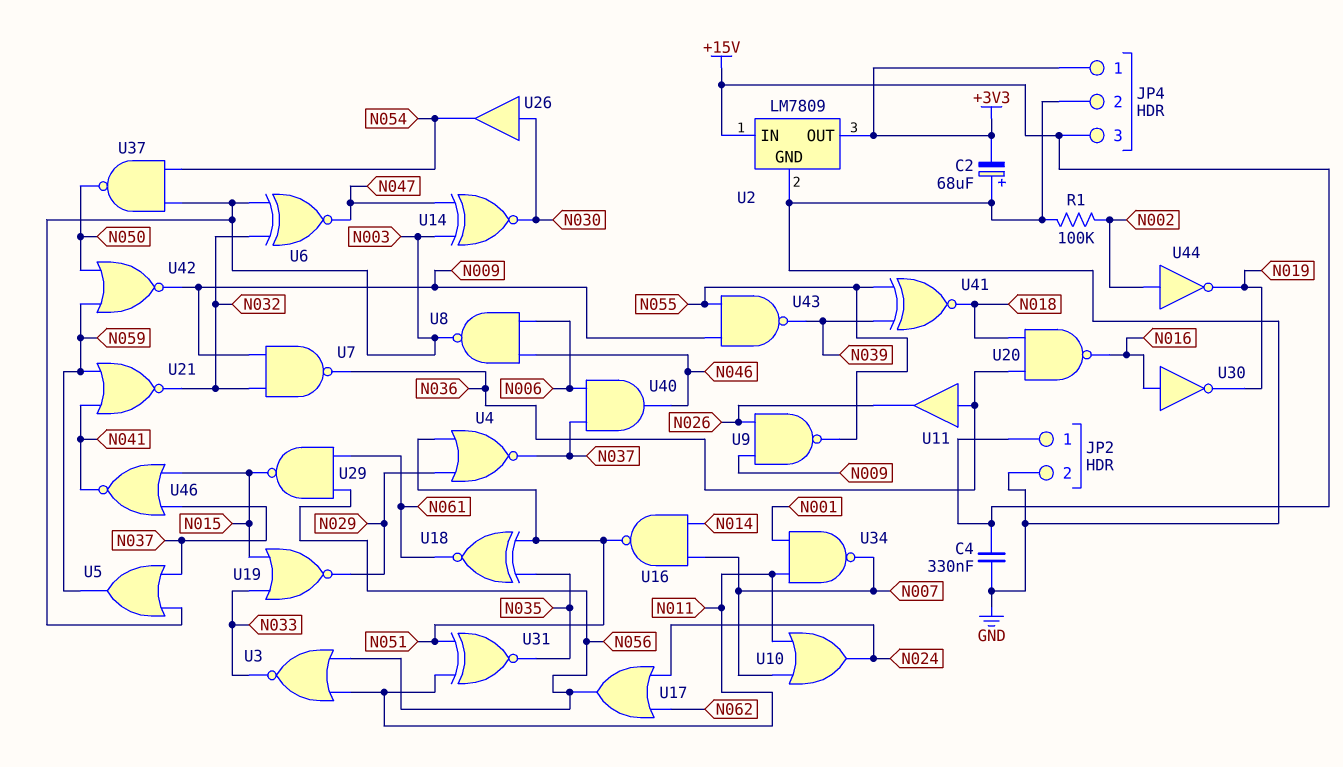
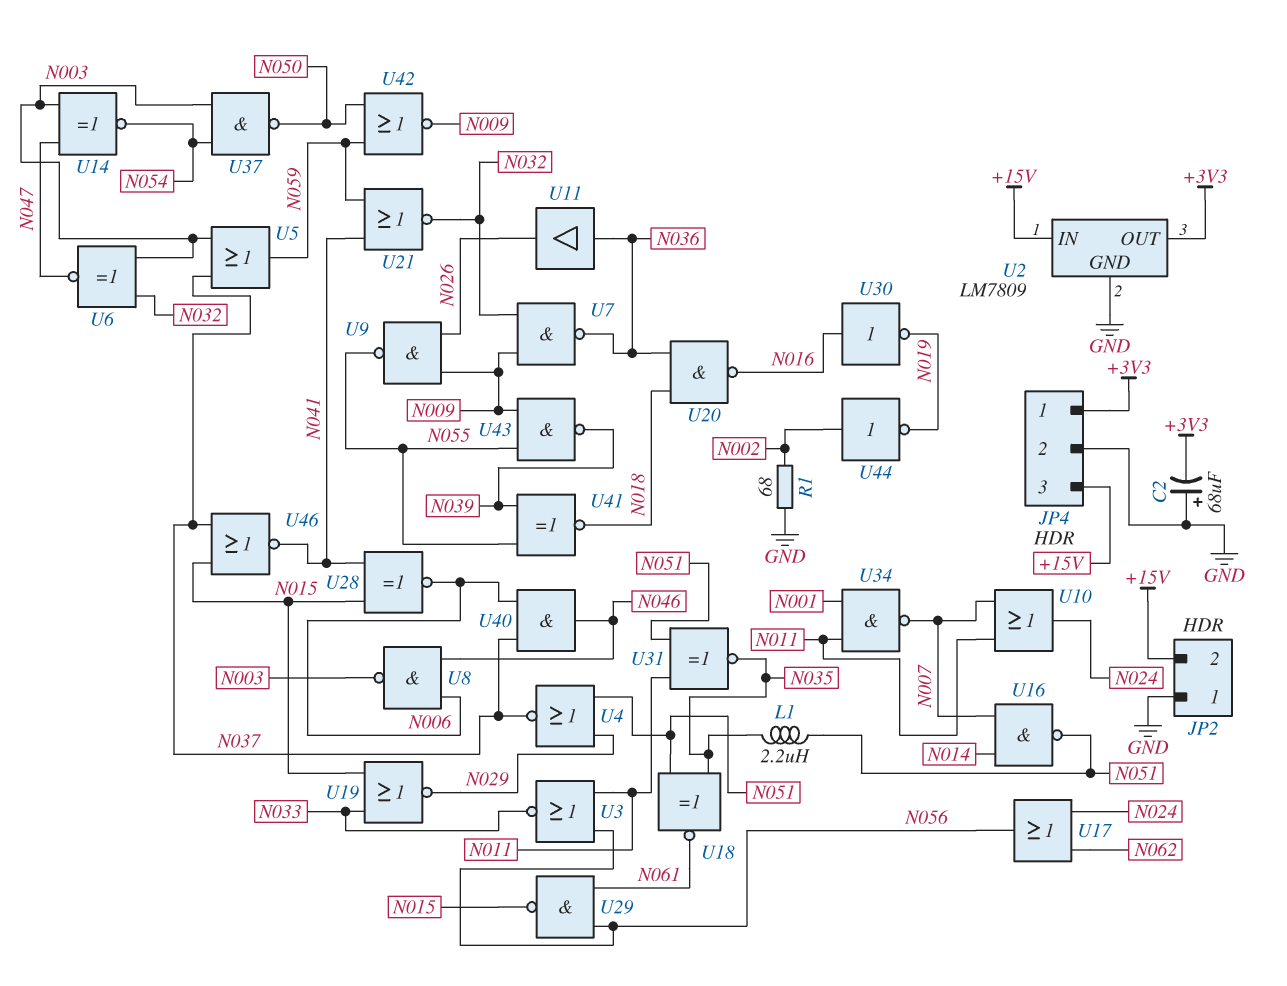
C4: 330nF (+15V, GND) -> none
JP2 pin 1: +15V -> GND
JP2 pin 2: GND -> +15V
L1: none -> 2.2uH (N035, N051)
R1: 100k (GND, N002) -> 68 (GND, N002)
U14: XNOR (in N003, in N047, out N030) -> XNOR (in N003, in N047, out N054)
U26: buffer (in N030, out N054) -> none
U28: none -> XNOR (in N015, in N041, out N006)

